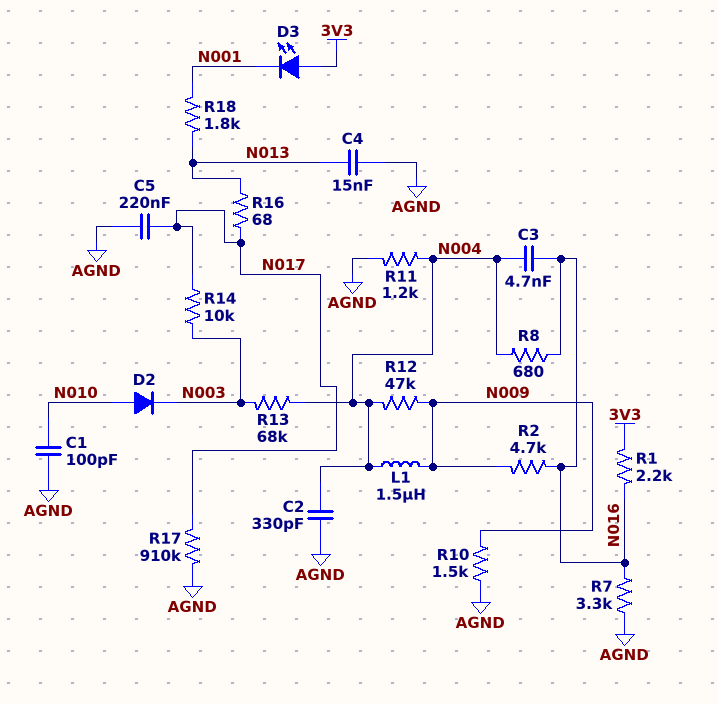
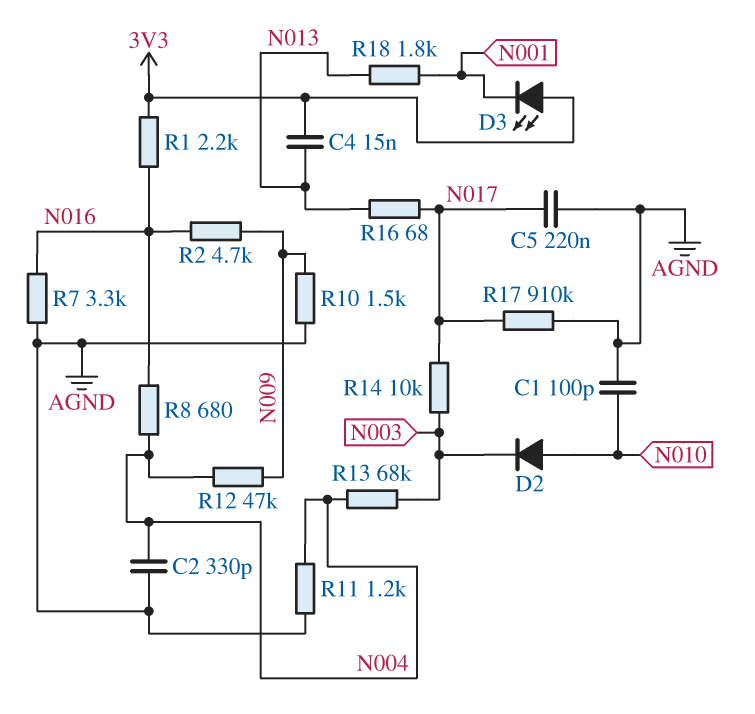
C3: 4.7nF (N004, N016) -> none
C4: 15nF (AGND, N013) -> 15nF (3V3, N013)
L1: 1.5uH (N004, N009) -> none

